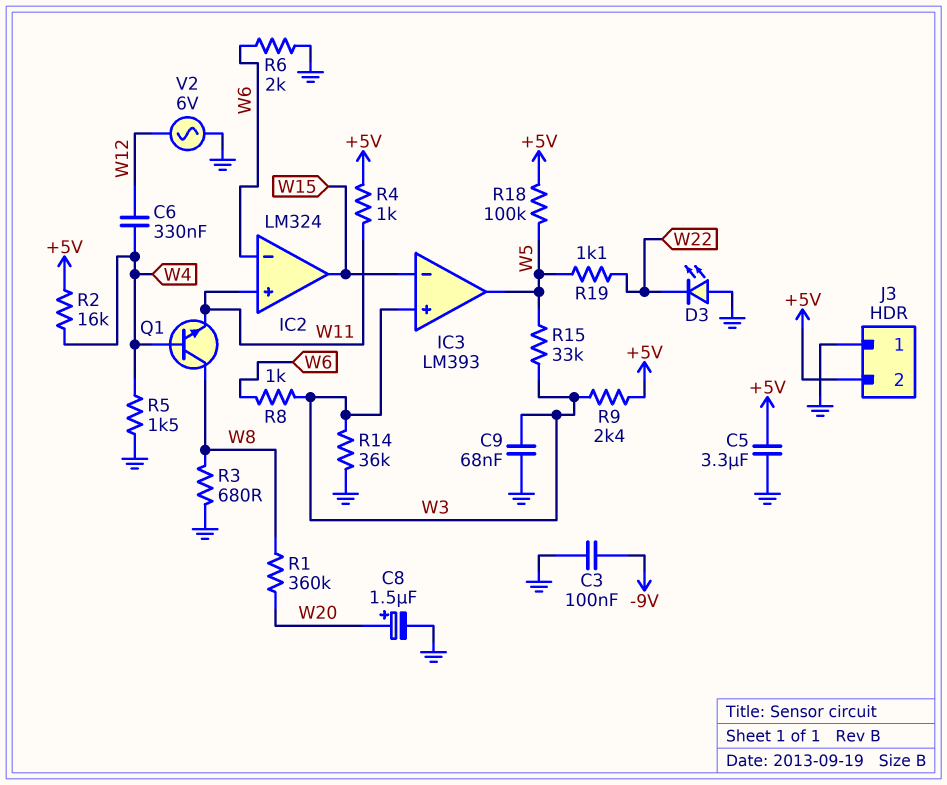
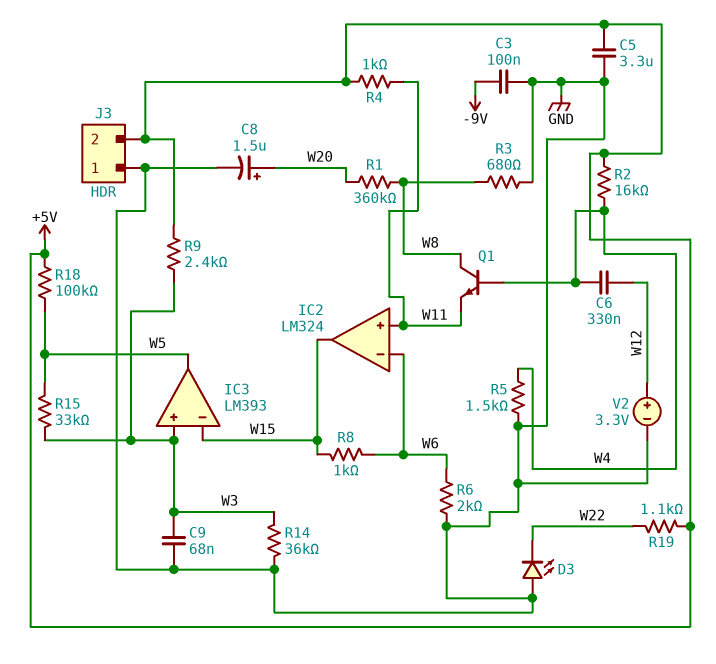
R8: 1k (W3, W6) -> 1k (W6, W15)
R19: 1.1k (W5, W22) -> 1.1k (+5V, W22)
V2: AC 6V (GND, W12) -> 3.3V (plus W12, minus GND)

